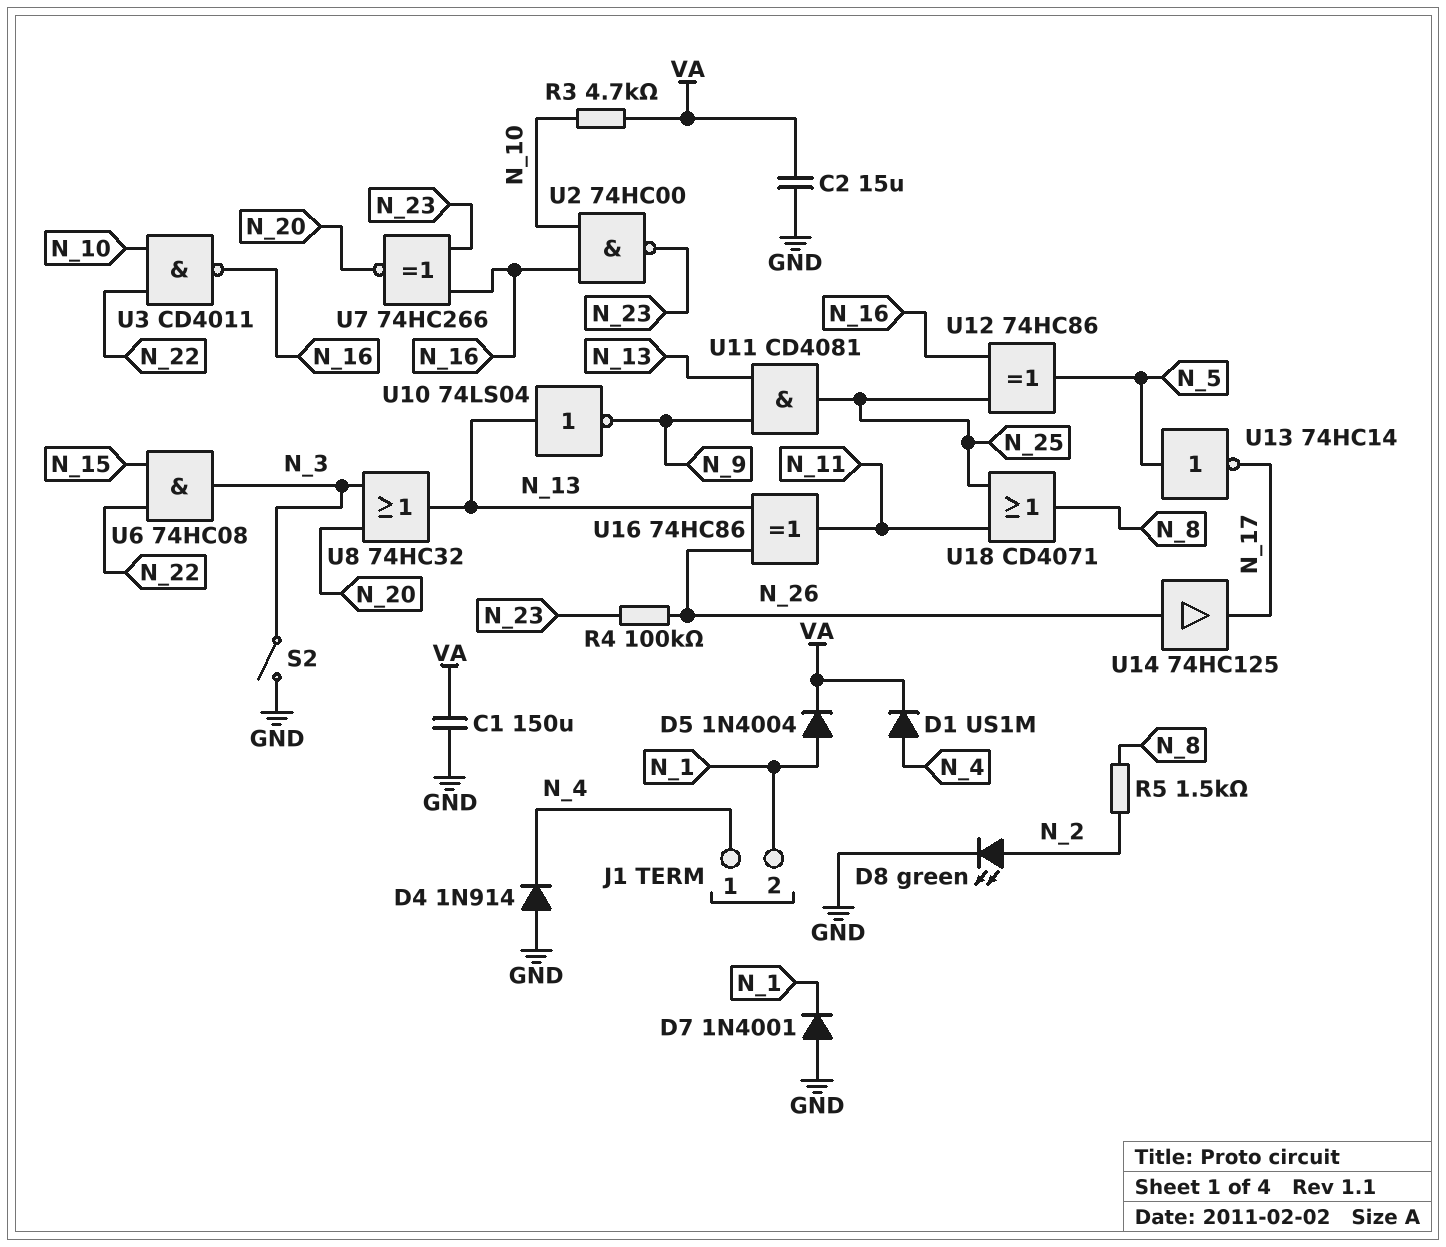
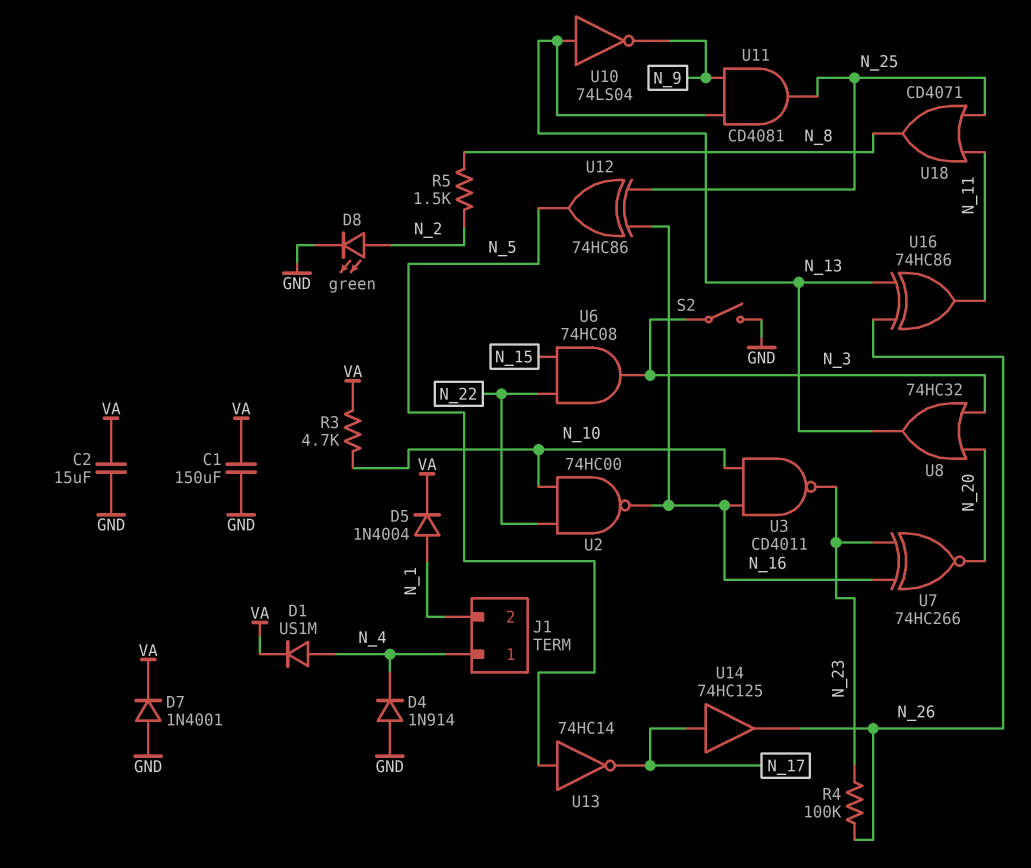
D7: diode 1N4001 (A GND, K N_1) -> diode 1N4001 (A GND, K VA)
U2: NAND 74HC00 (in N_10, in N_16, out N_23) -> NAND 74HC00 (in N_10, in N_22, out N_16)
U3: NAND CD4011 (in N_10, in N_22, out N_16) -> NAND CD4011 (in N_10, in N_16, out N_23)
U14: buffer 74HC125 (in N_26, out N_17) -> buffer 74HC125 (in N_17, out N_26)

